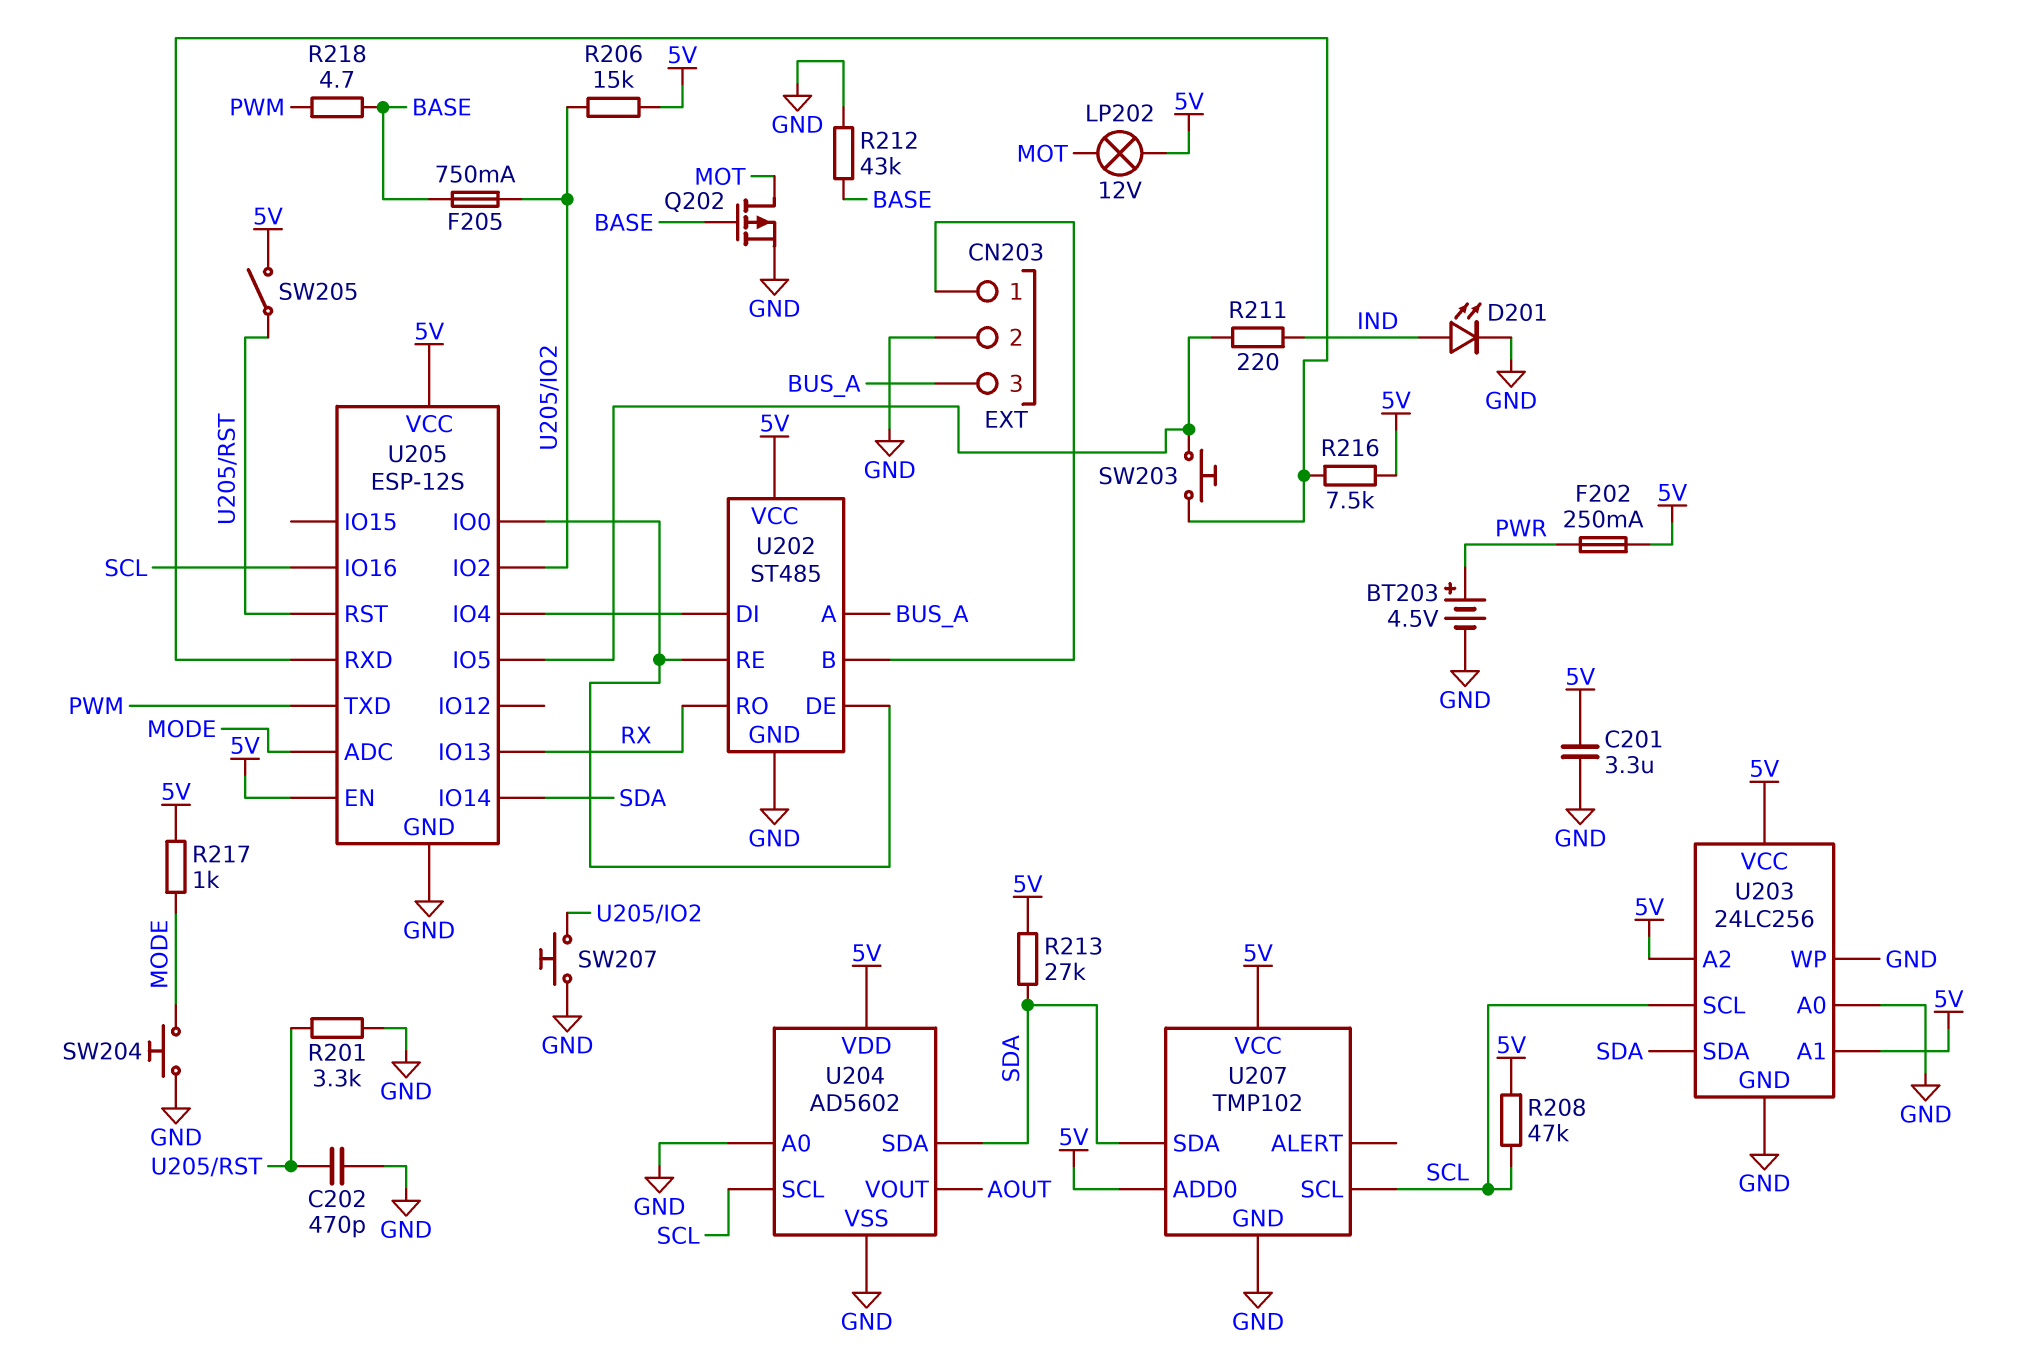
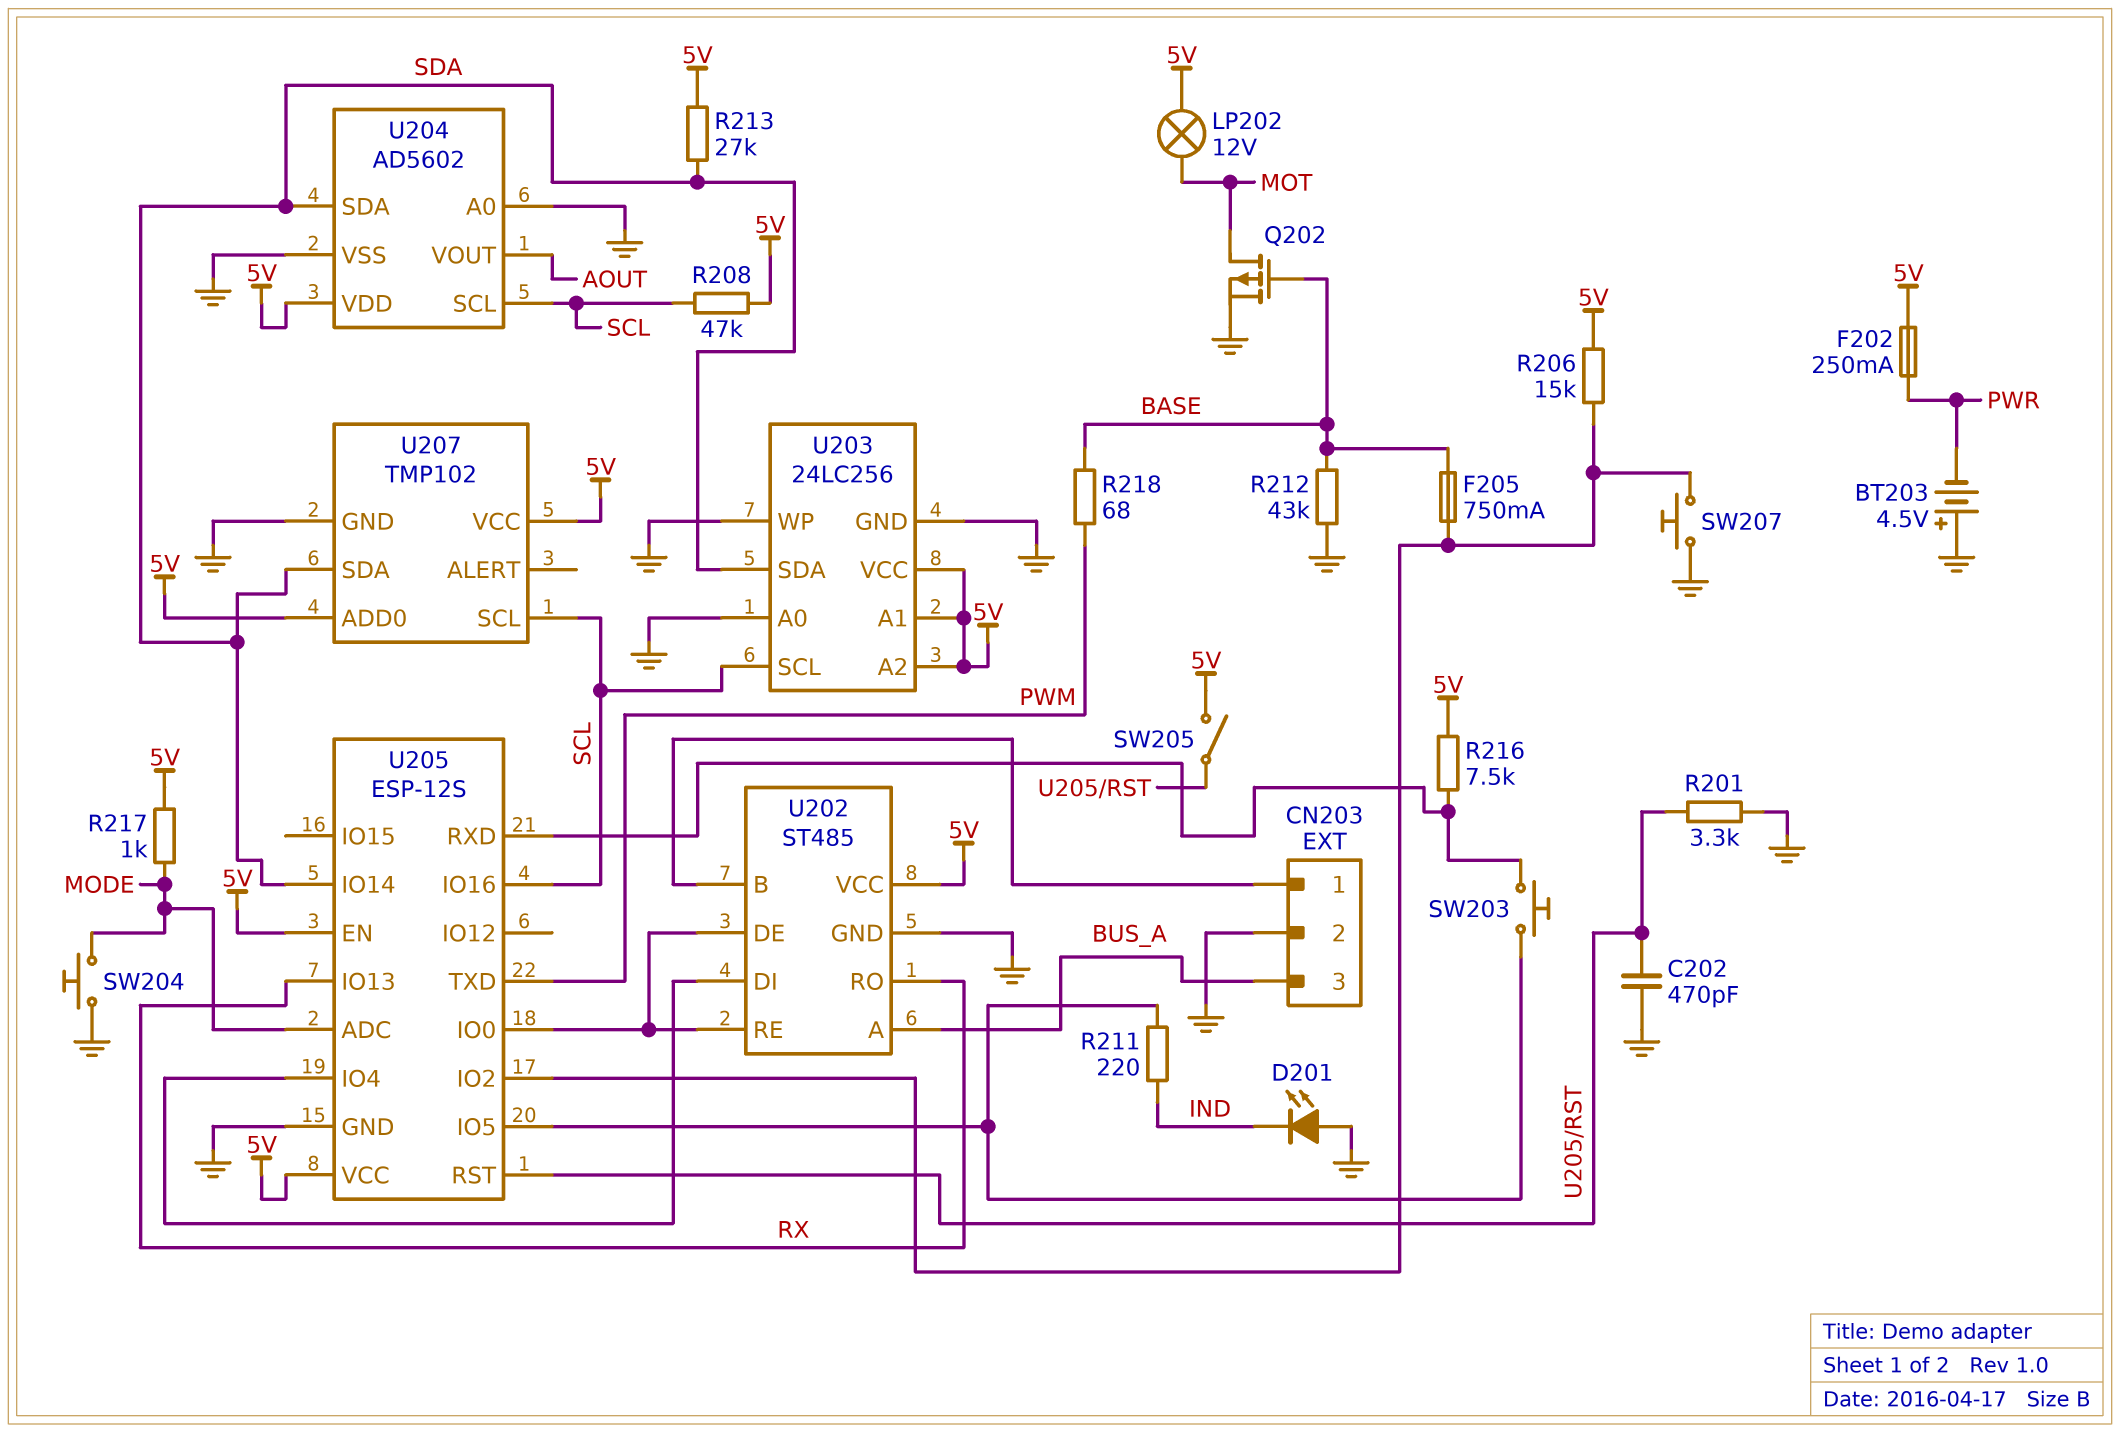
BT203: 4.5V (plus PWR, minus GND) -> 4.5V (plus GND, minus PWR)
C201: 3.3uF (5V, GND) -> none
D201: LED (A IND, K GND) -> LED (A GND, K IND)
R218: 4.7 (BASE, PWM) -> 68 (BASE, PWM)

